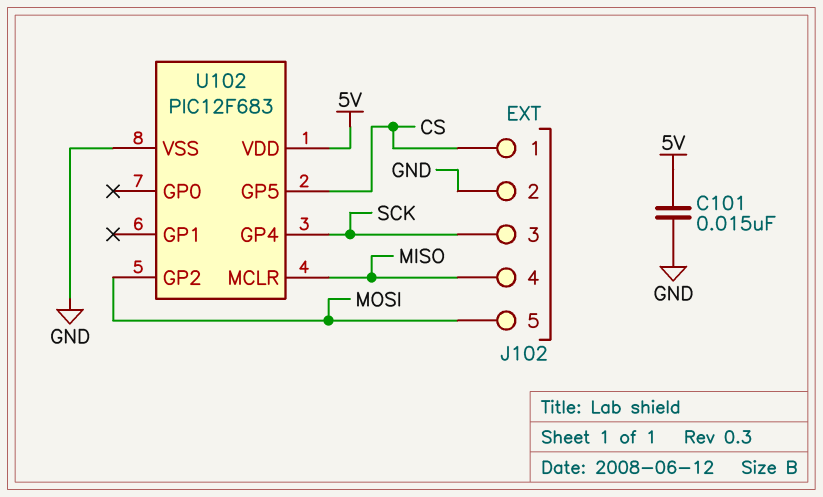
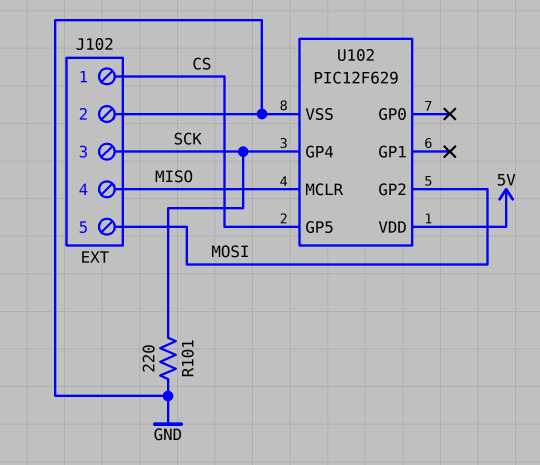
C101: 15nF (5V, GND) -> none
R101: none -> 220 (GND, SCK)
U102: PIC12F683 -> PIC12F629

